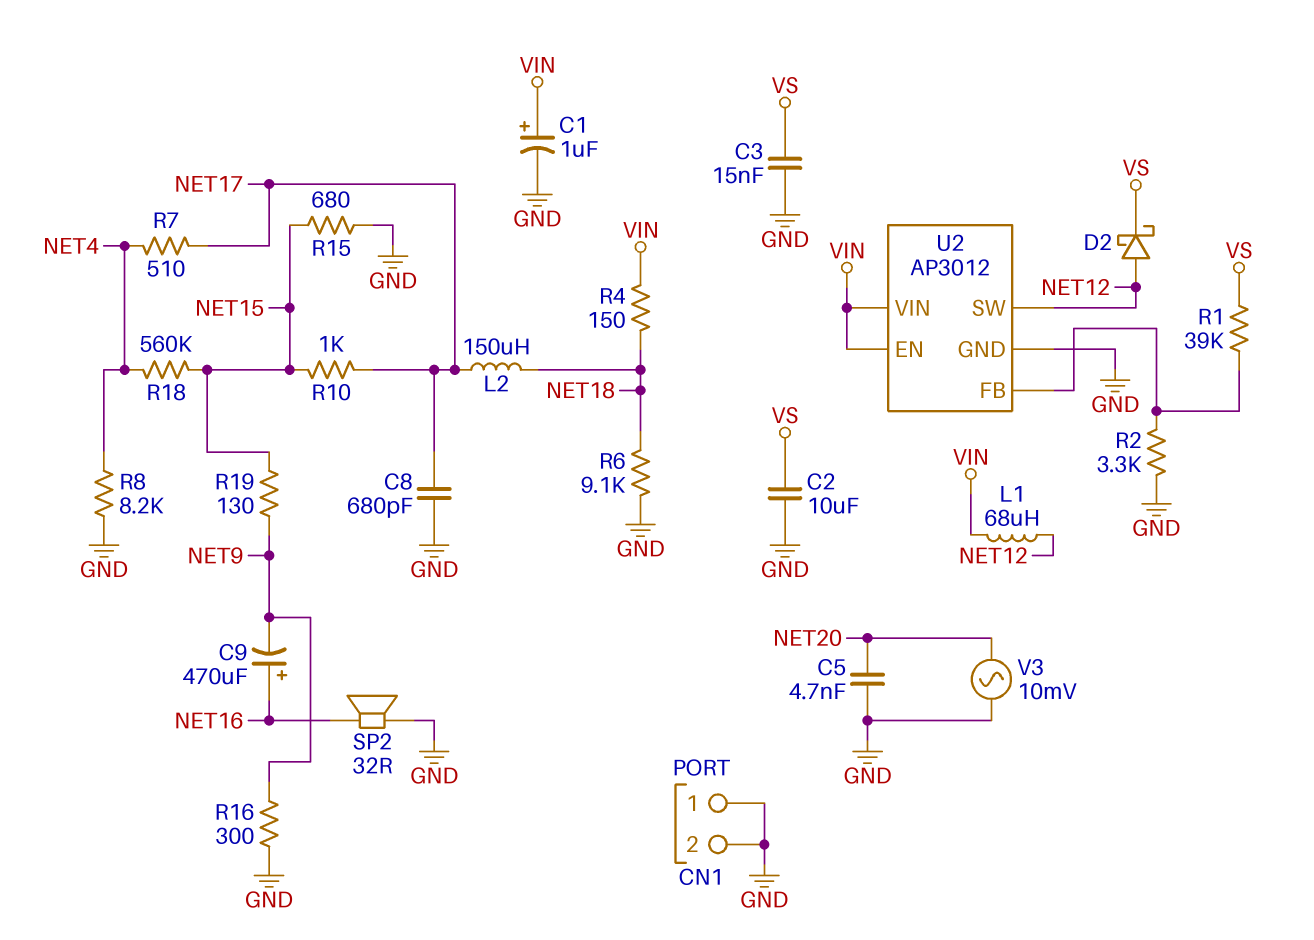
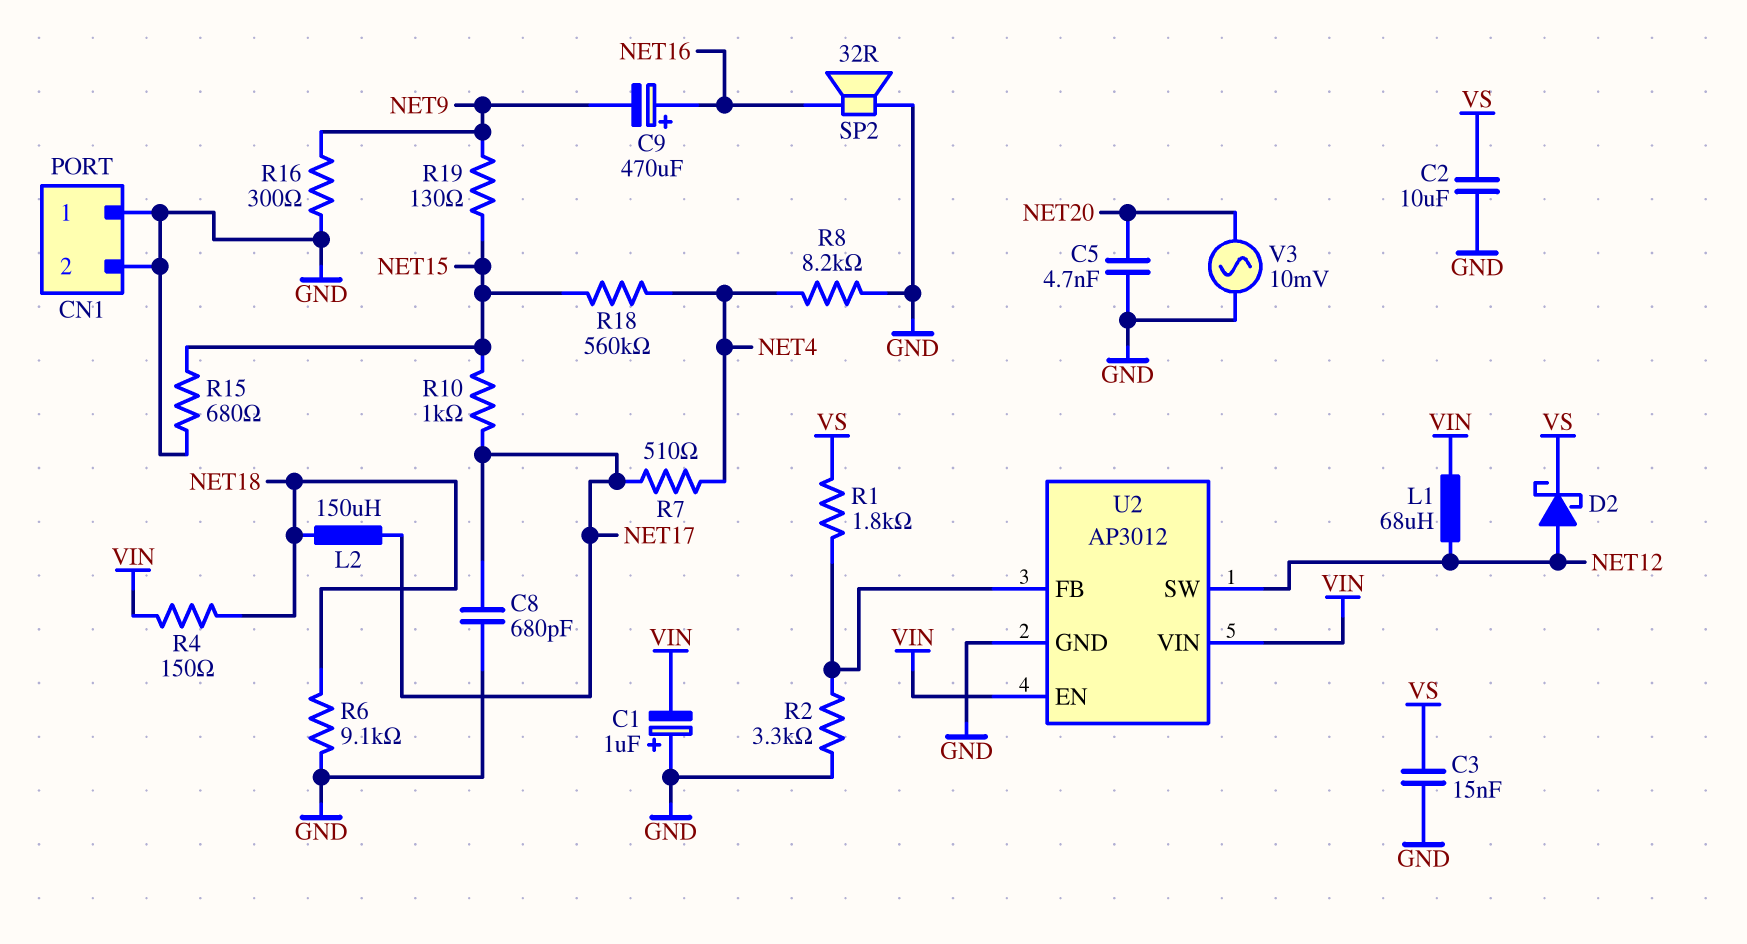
C1: 1uF (plus VIN, minus GND) -> 1uF (plus GND, minus VIN)
R1: 39k (U2/FB, VS) -> 1.8k (U2/FB, VS)

